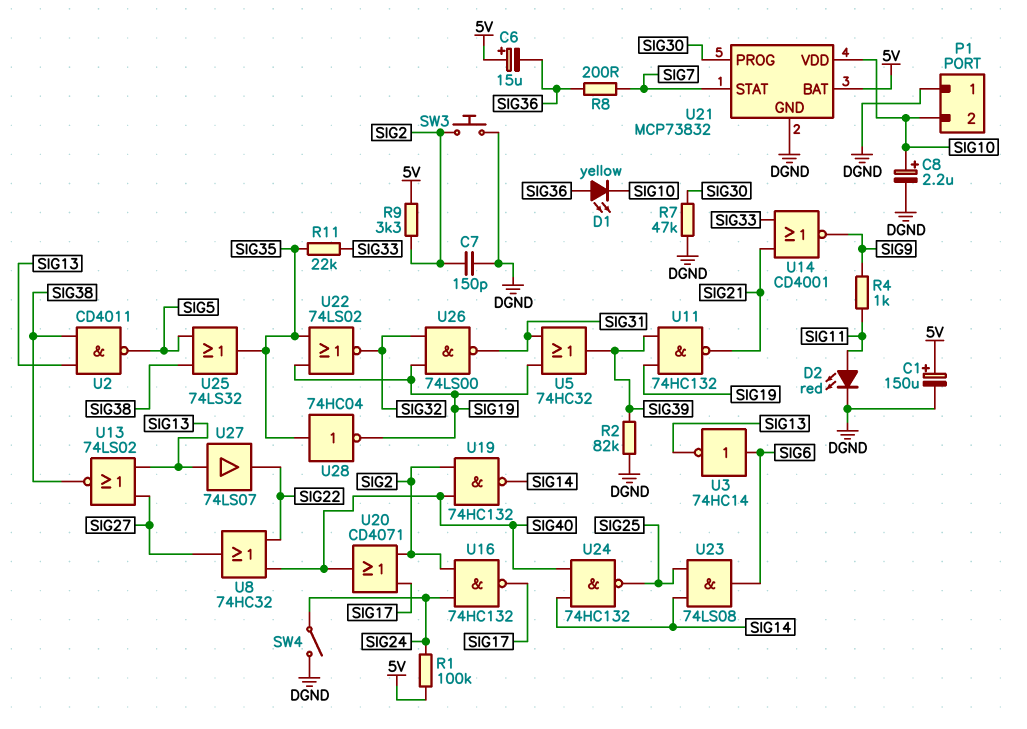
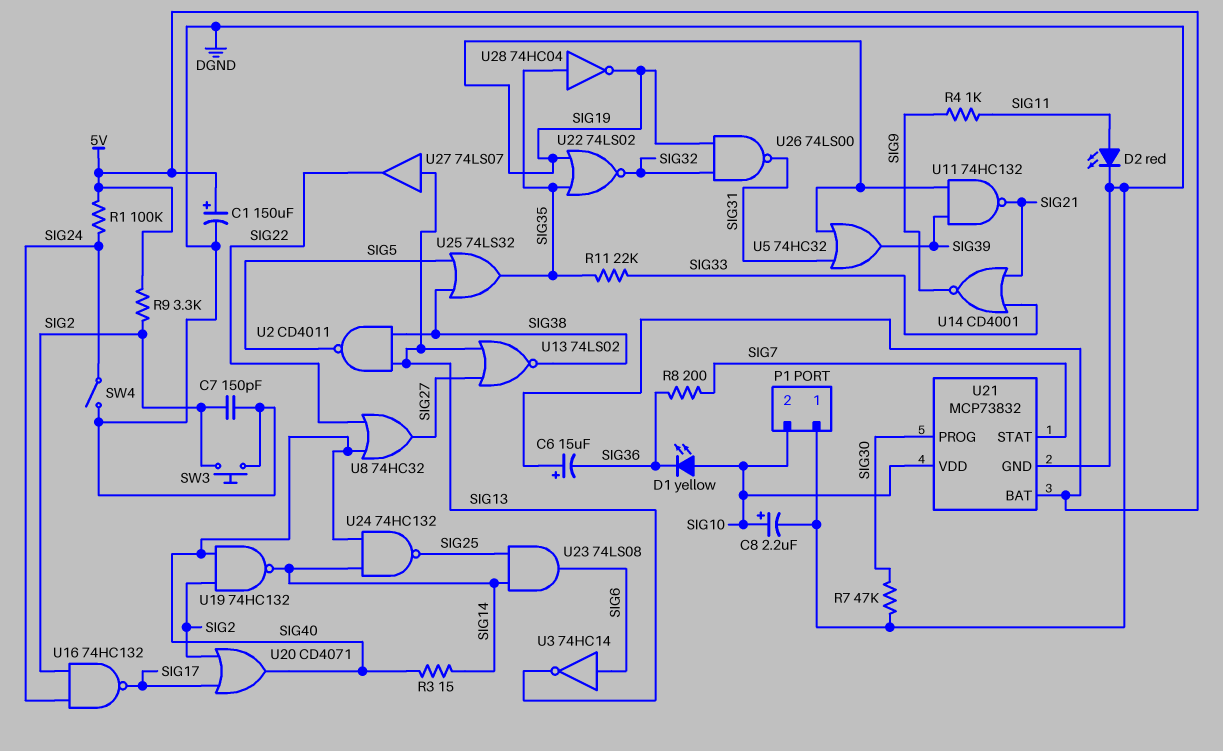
D1: LED yellow (A SIG36, K SIG10) -> LED yellow (A SIG10, K SIG36)
R2: 82k (DGND, SIG39) -> none
R3: none -> 15 (SIG14, SIG40)

